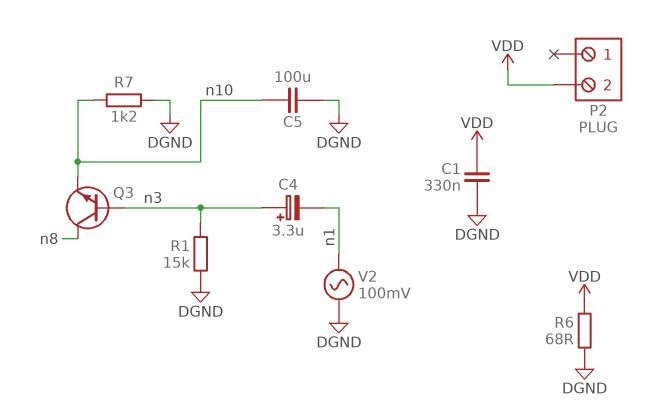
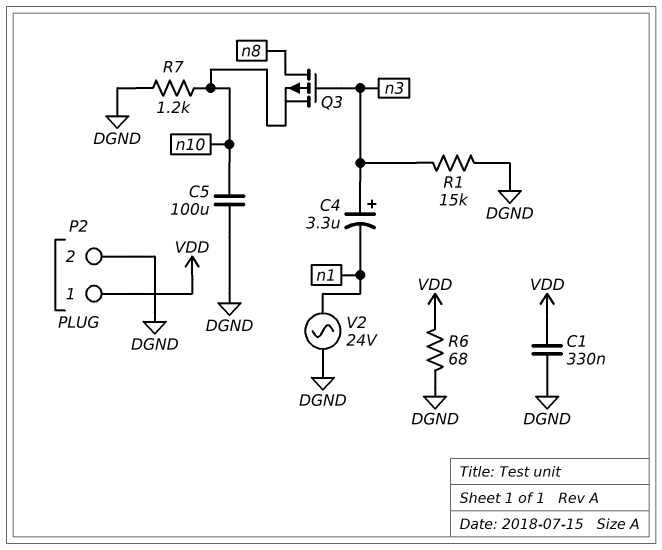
P2 pin 1: none -> VDD
P2 pin 2: VDD -> DGND
Q3: NPN (B n3, C n8, E n10) -> PMOS (G n3, D n8, S n10)
V2: AC 100mV (DGND, n1) -> AC 24V (DGND, n1)

